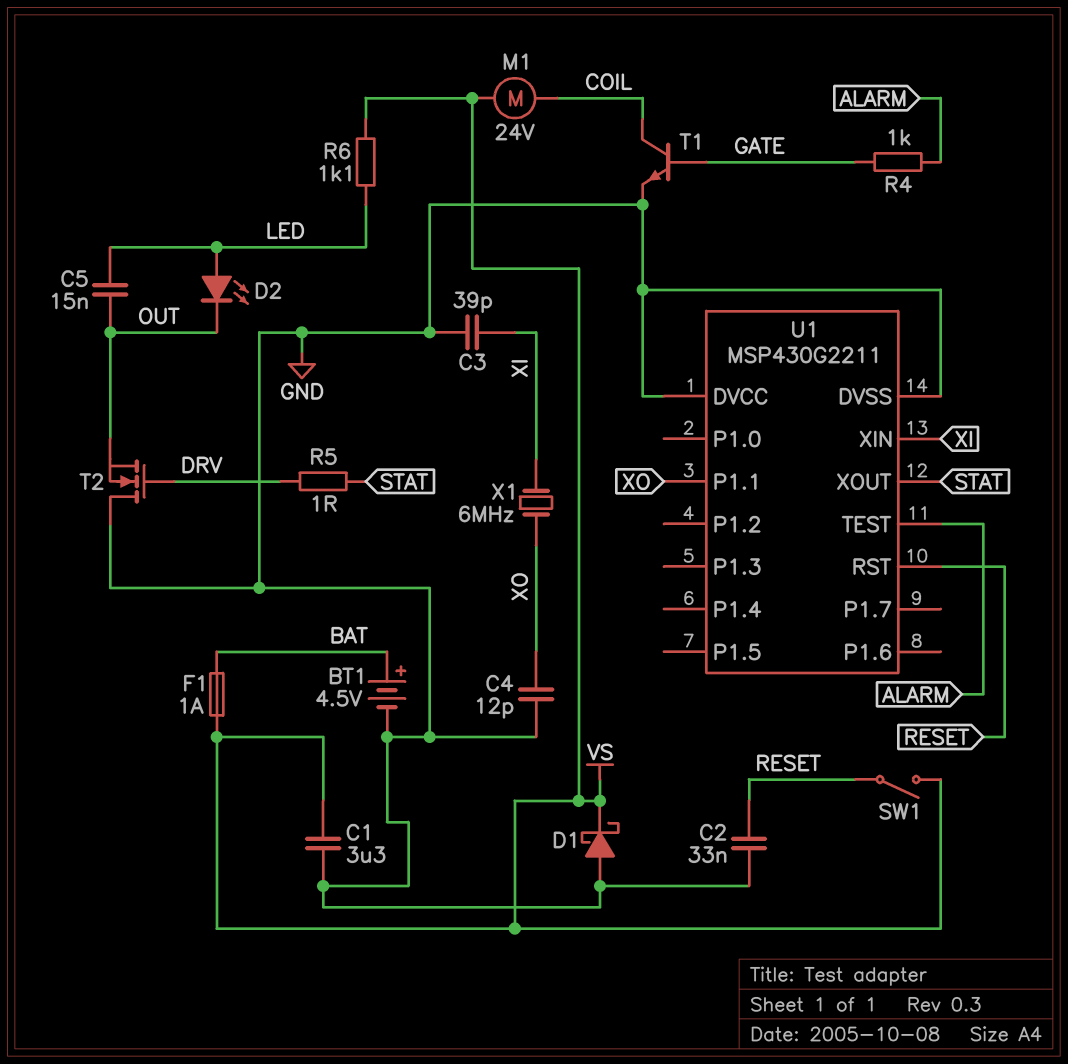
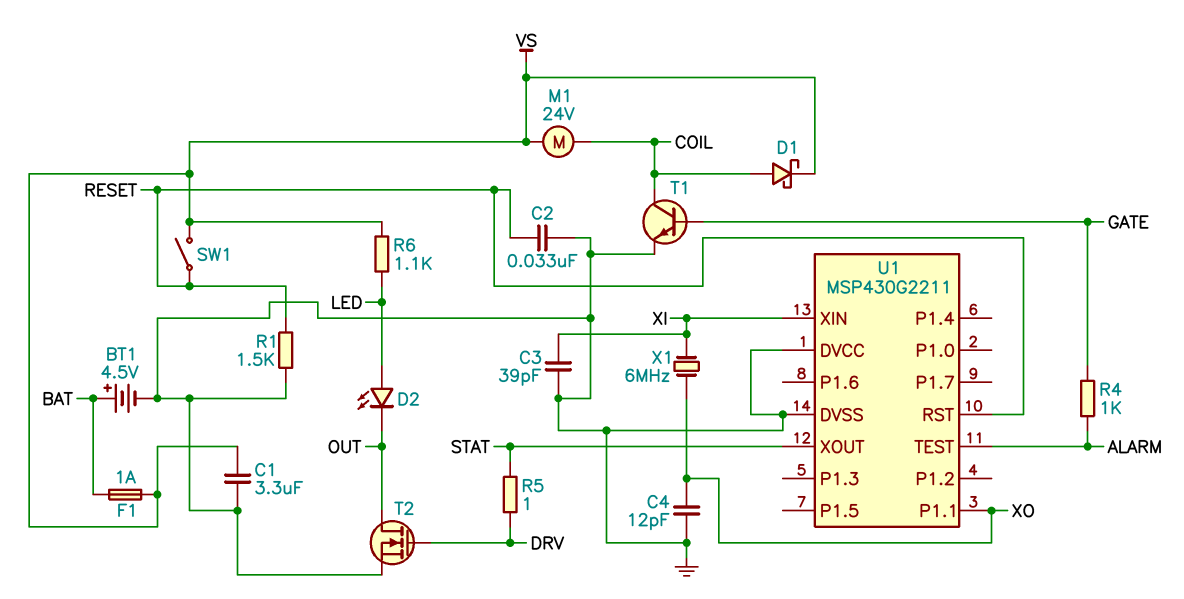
C5: 15nF (LED, OUT) -> none
D1: schottky (A GND, K VS) -> schottky (A COIL, K VS)
R1: none -> 1.5k (GND, RESET)
T2: NMOS (G DRV, D GND, S OUT) -> NMOS (G DRV, D OUT, S GND)

